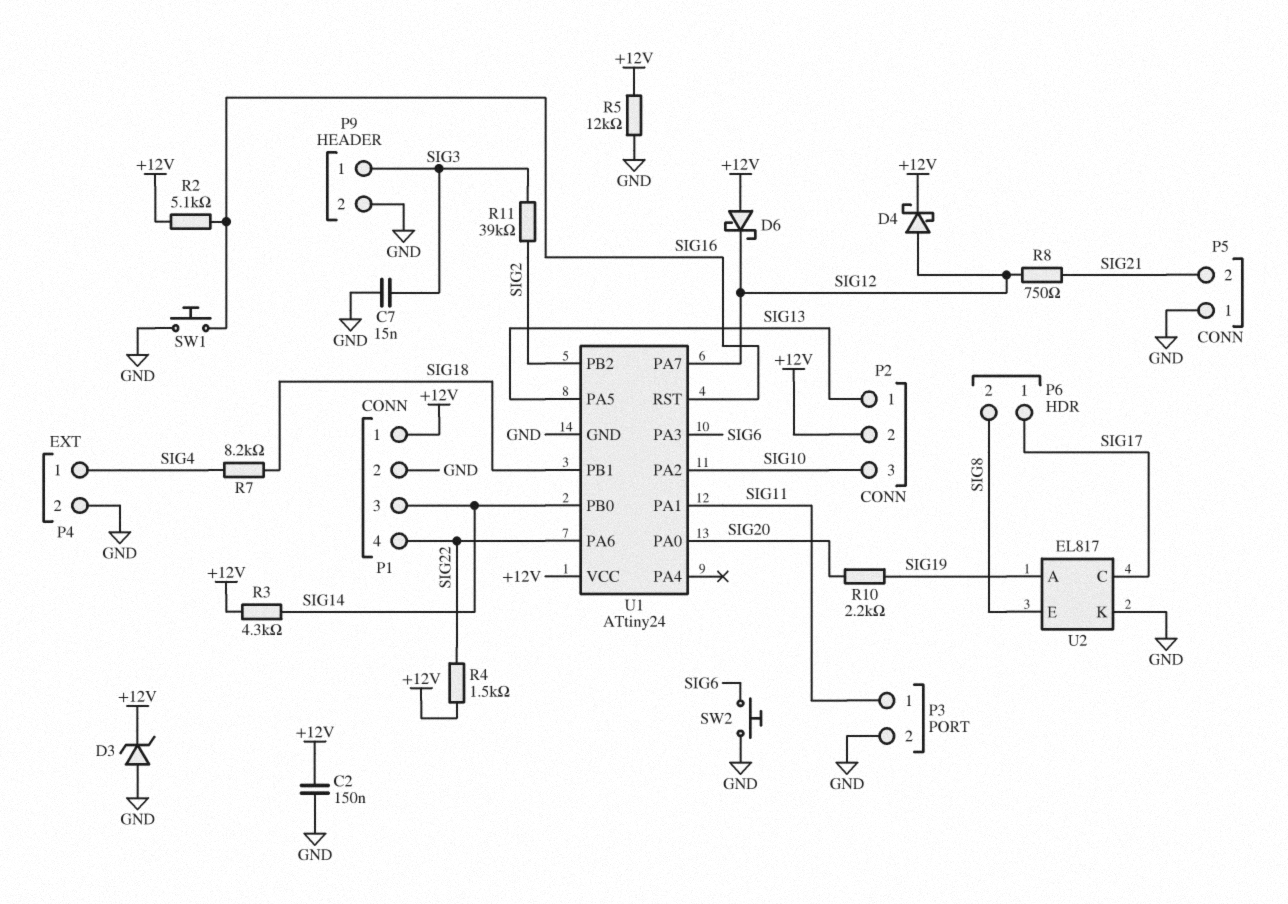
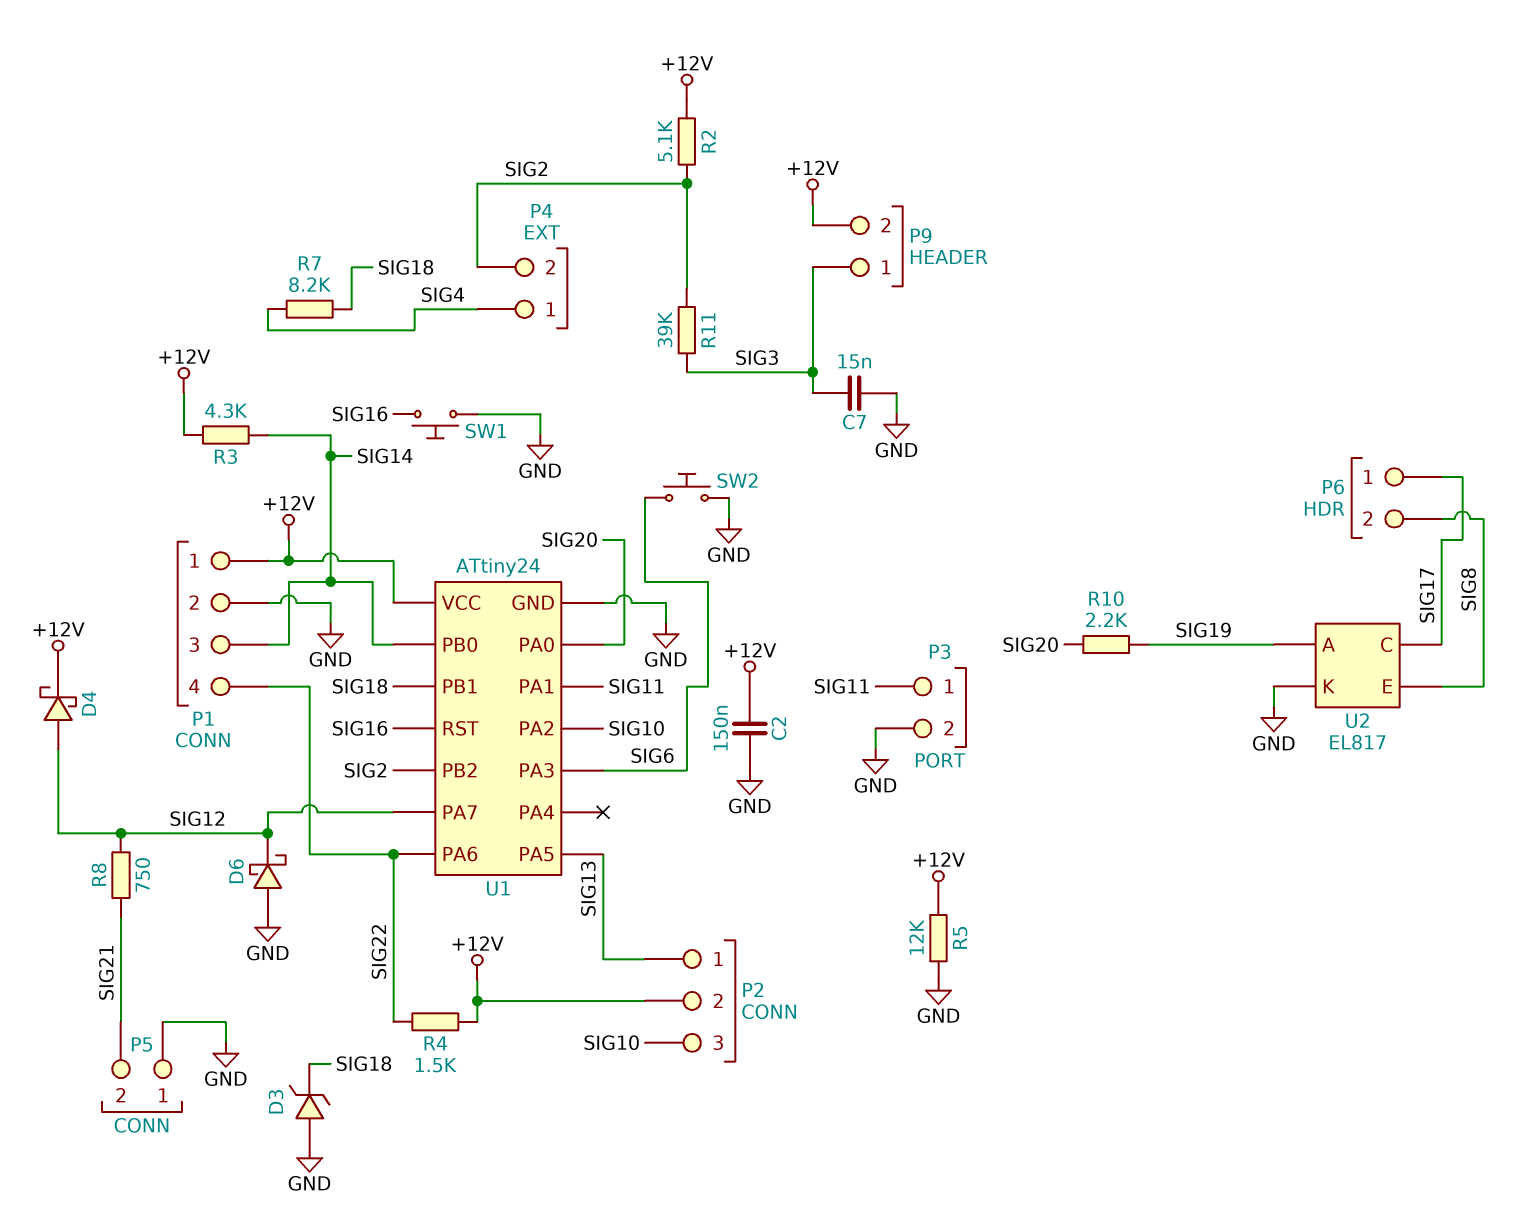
D3: zener (A GND, K +12V) -> zener (A GND, K SIG18)
D6: schottky (A +12V, K SIG12) -> schottky (A GND, K SIG12)
P4 pin 2: GND -> SIG2
P9 pin 2: GND -> +12V
R2: 5.1k (+12V, SIG16) -> 5.1k (+12V, SIG2)

